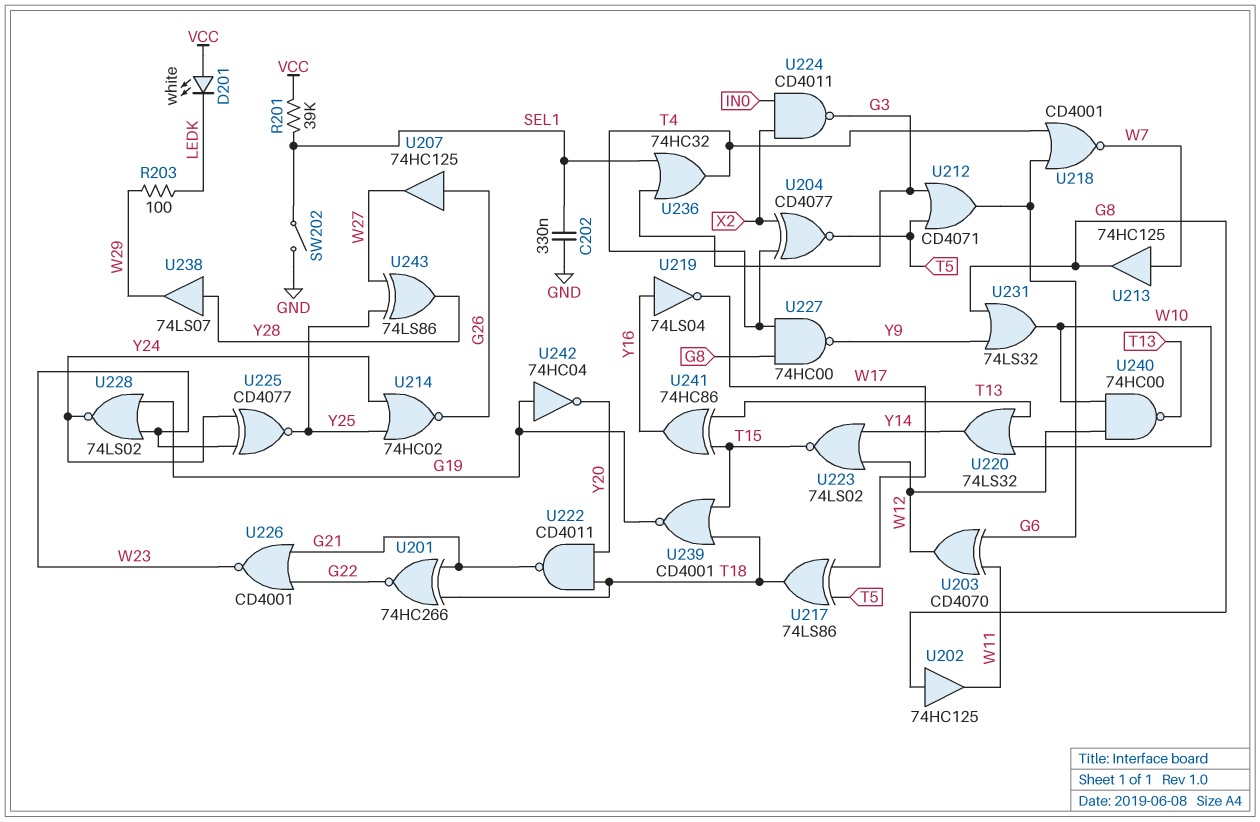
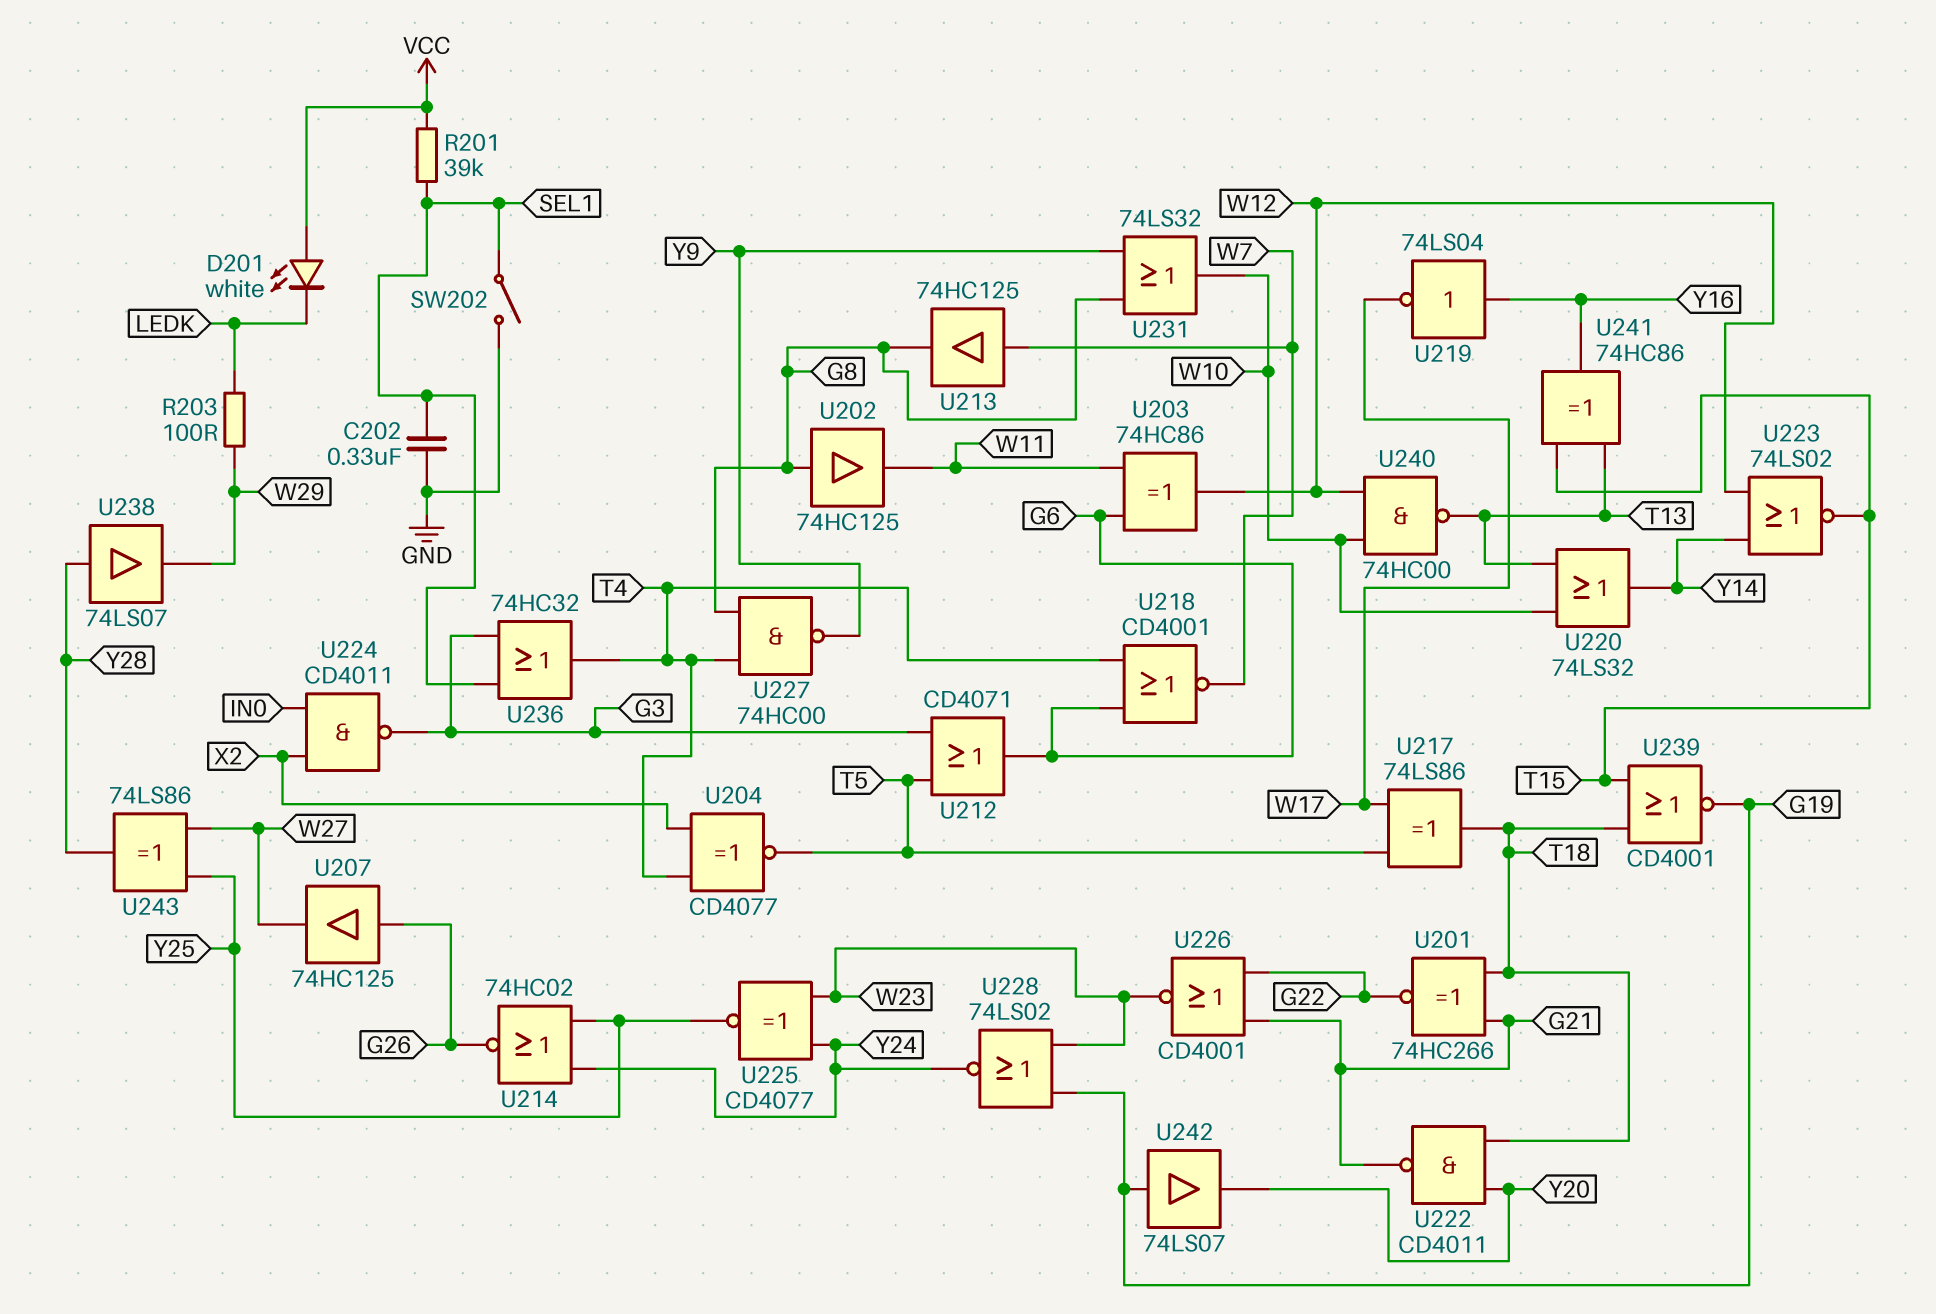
U203: XOR CD4070 (in G6, in W11, out W12) -> XOR 74HC86 (in G6, in W11, out W12)
U242: NOT 74HC04 (in G19, out Y20) -> buffer 74LS07 (in G19, out Y20)

